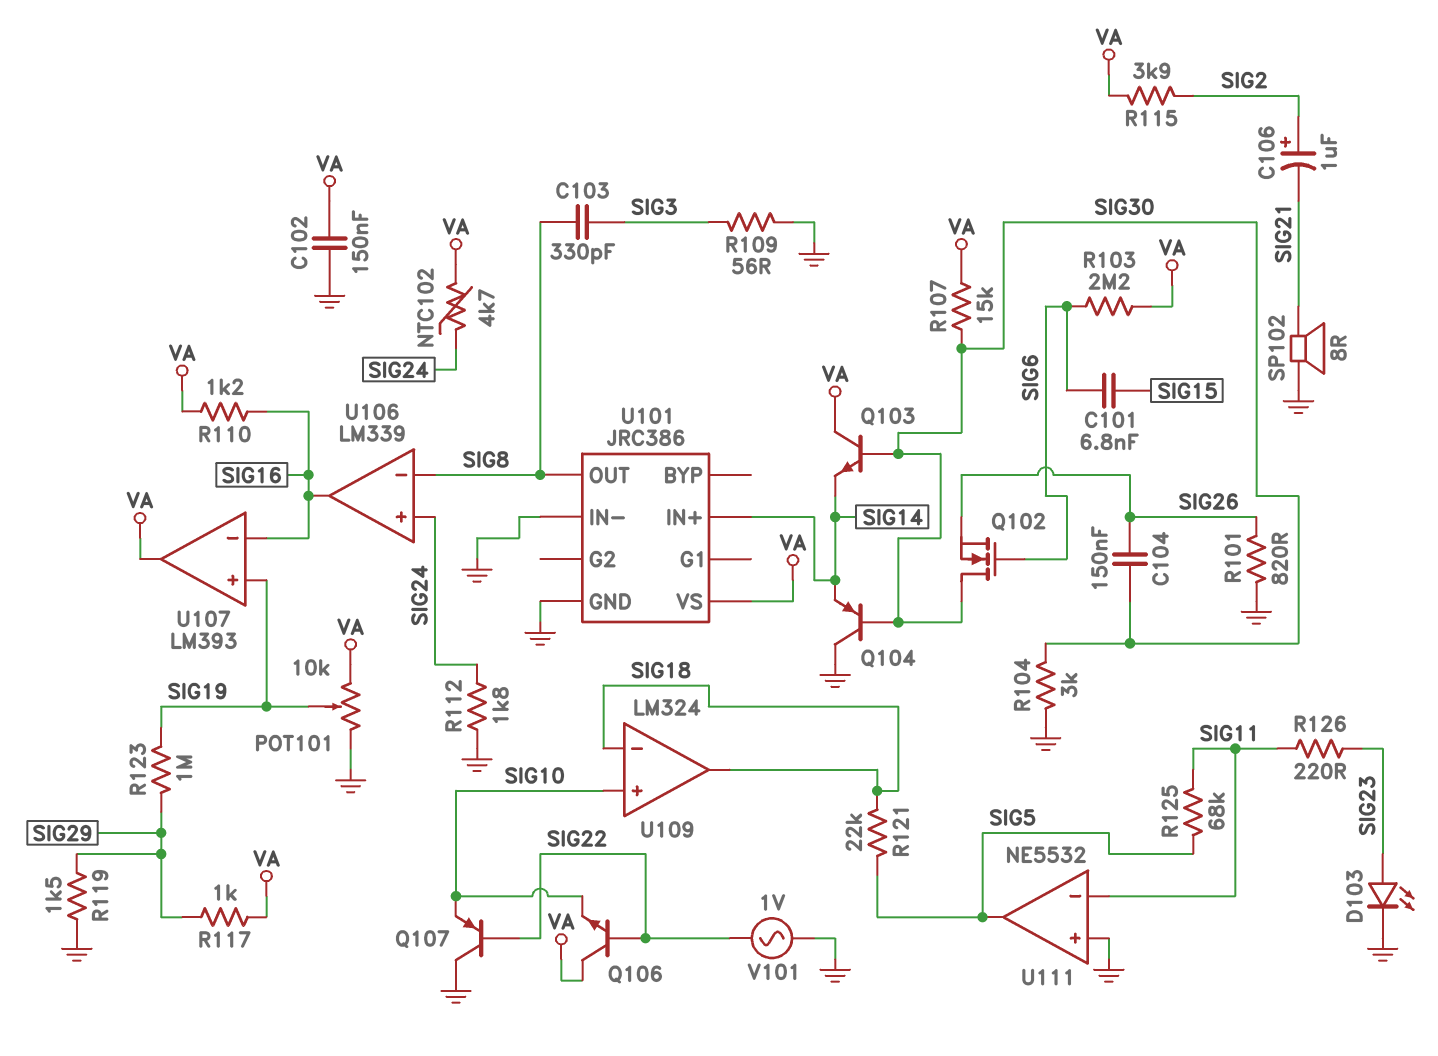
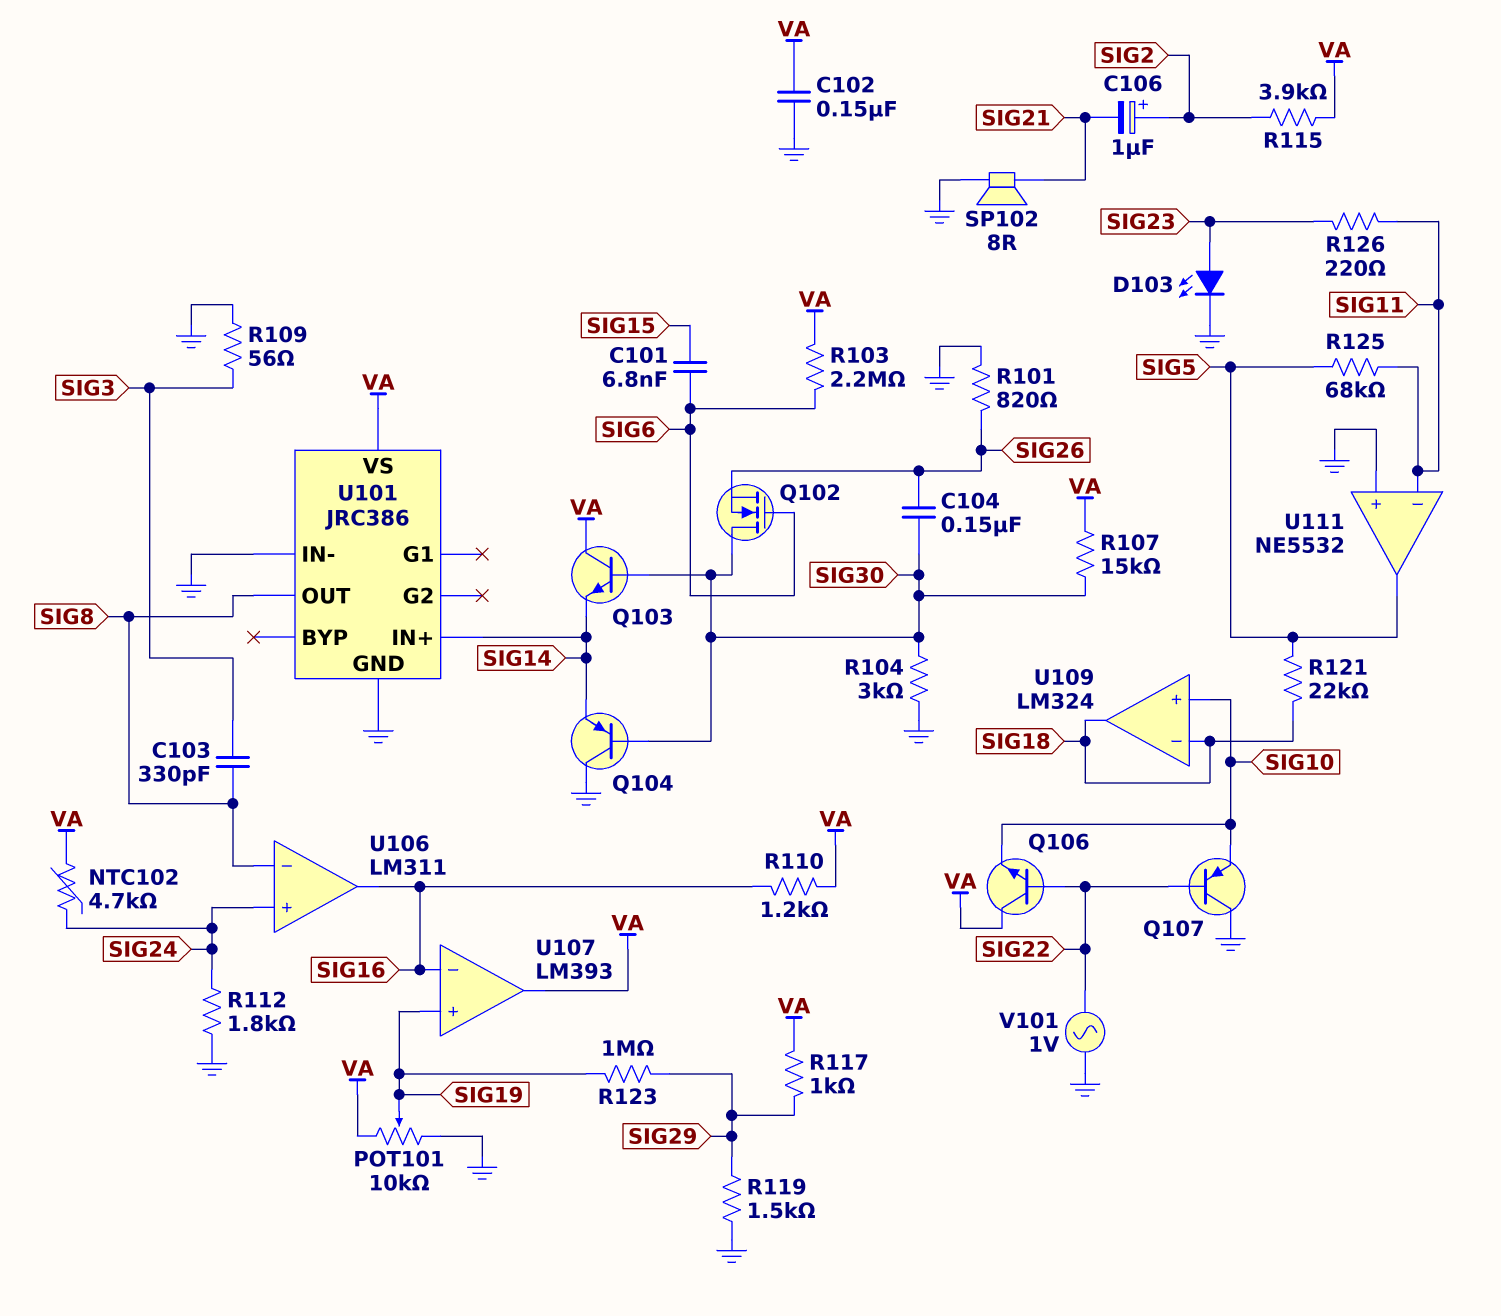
U106: LM339 -> LM311

